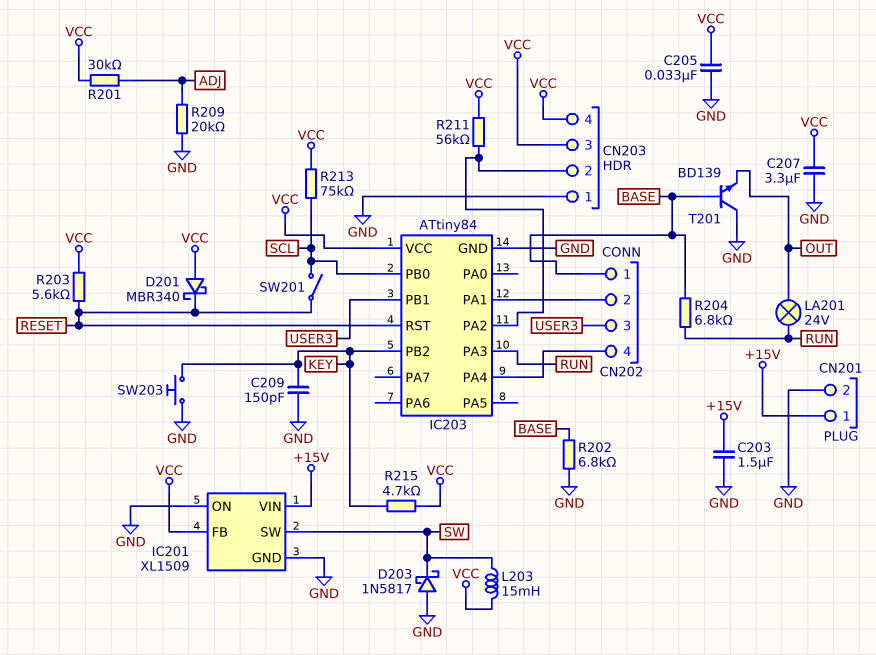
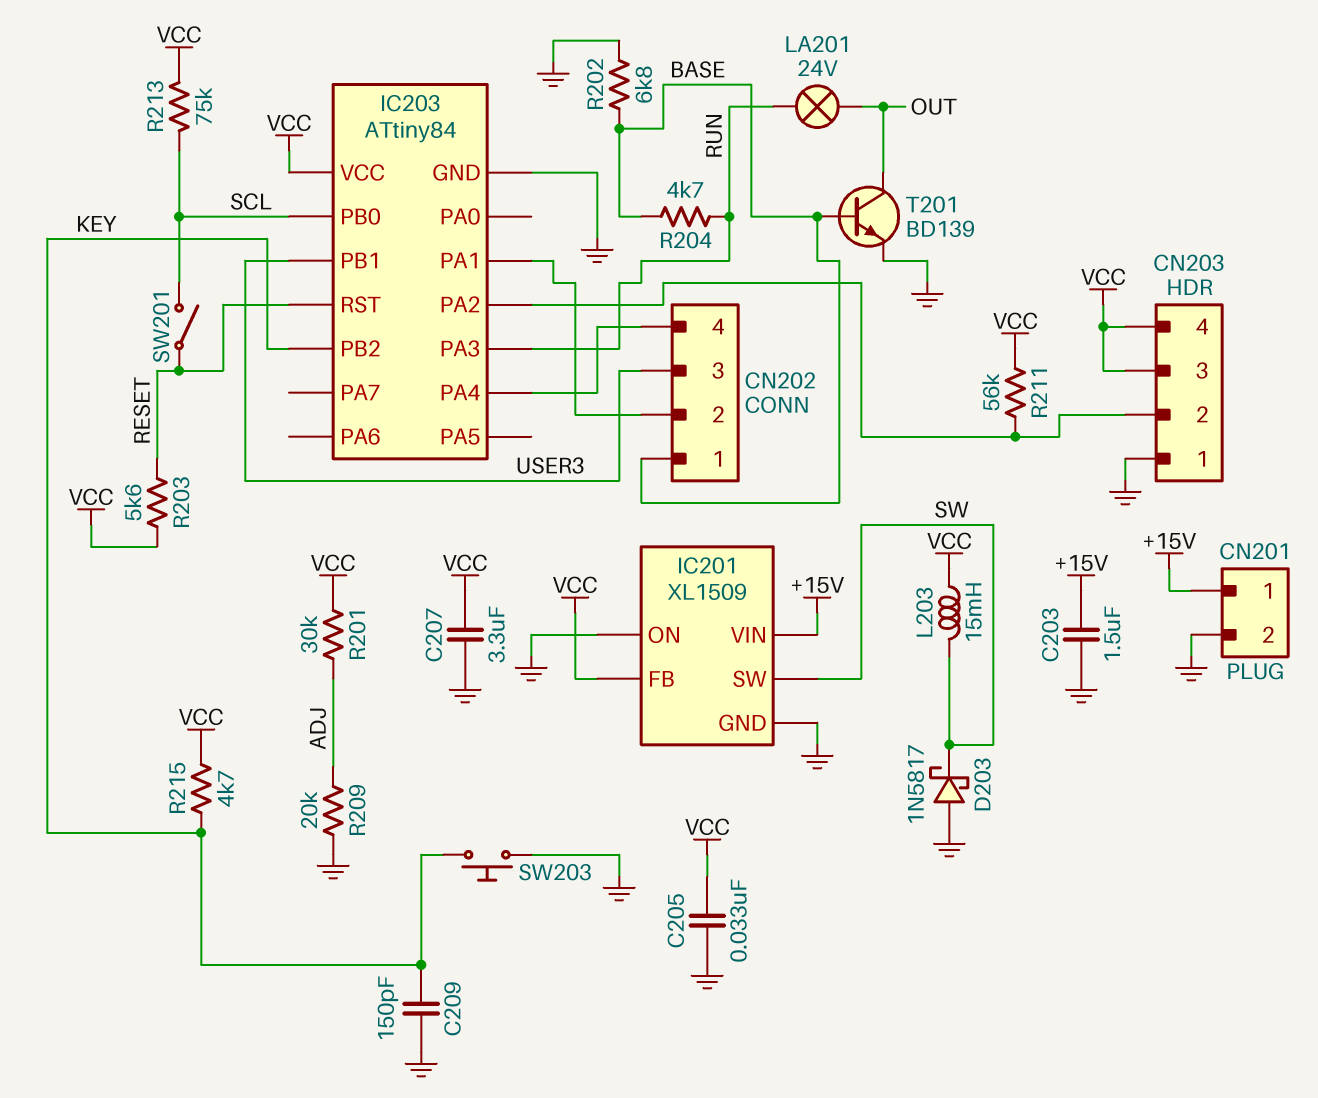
D201: schottky MBR340 (A VCC, K RESET) -> none
R204: 6.8k (BASE, RUN) -> 4.7k (BASE, RUN)
T201: NPN BD139 (B BASE, C GND, E OUT) -> NPN BD139 (B BASE, C OUT, E GND)

